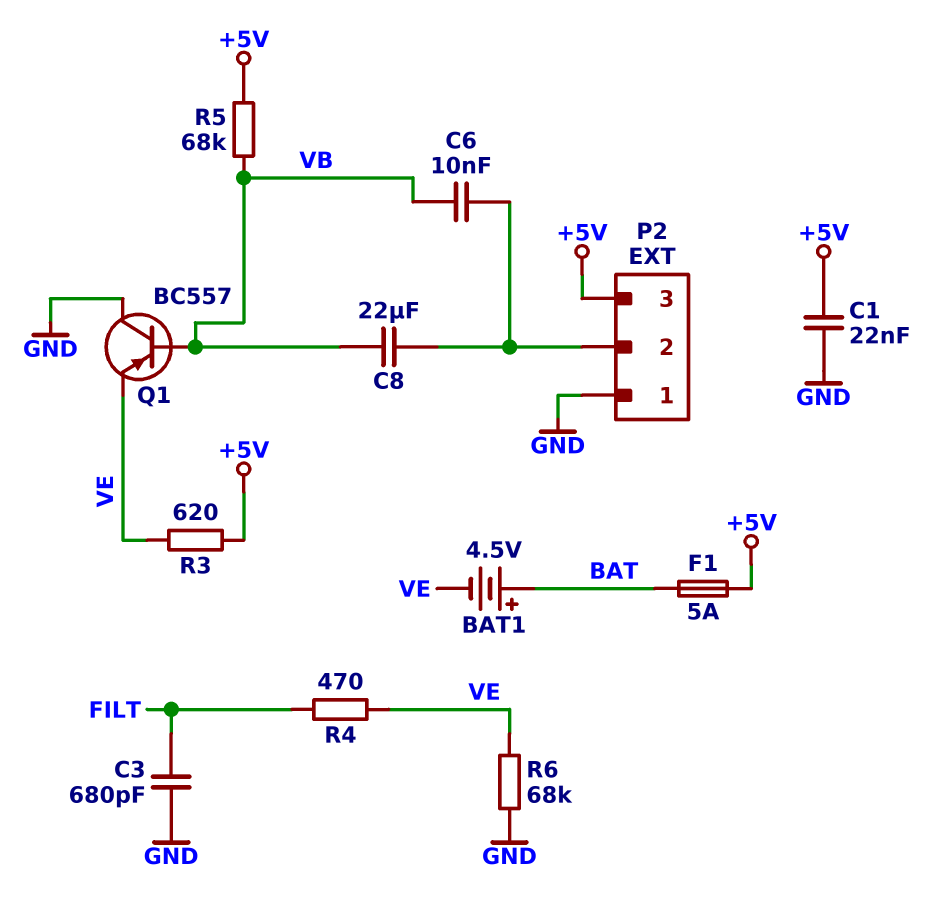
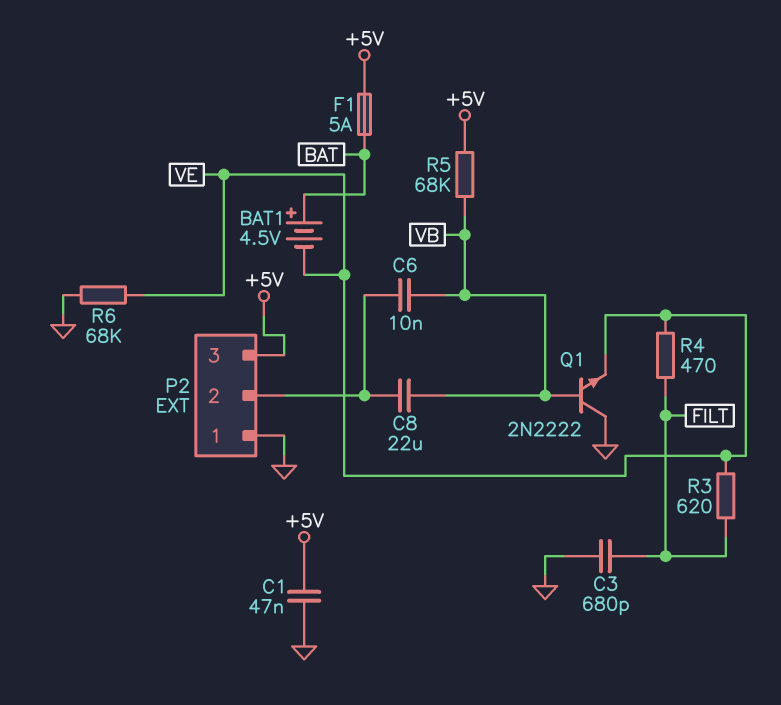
C1: 22nF (+5V, GND) -> 47nF (+5V, GND)
Q1: PNP BC557 (B VB, C GND, E VE) -> NPN 2N2222 (B VB, C GND, E VE)
R3: 620 (+5V, VE) -> 620 (FILT, VE)

